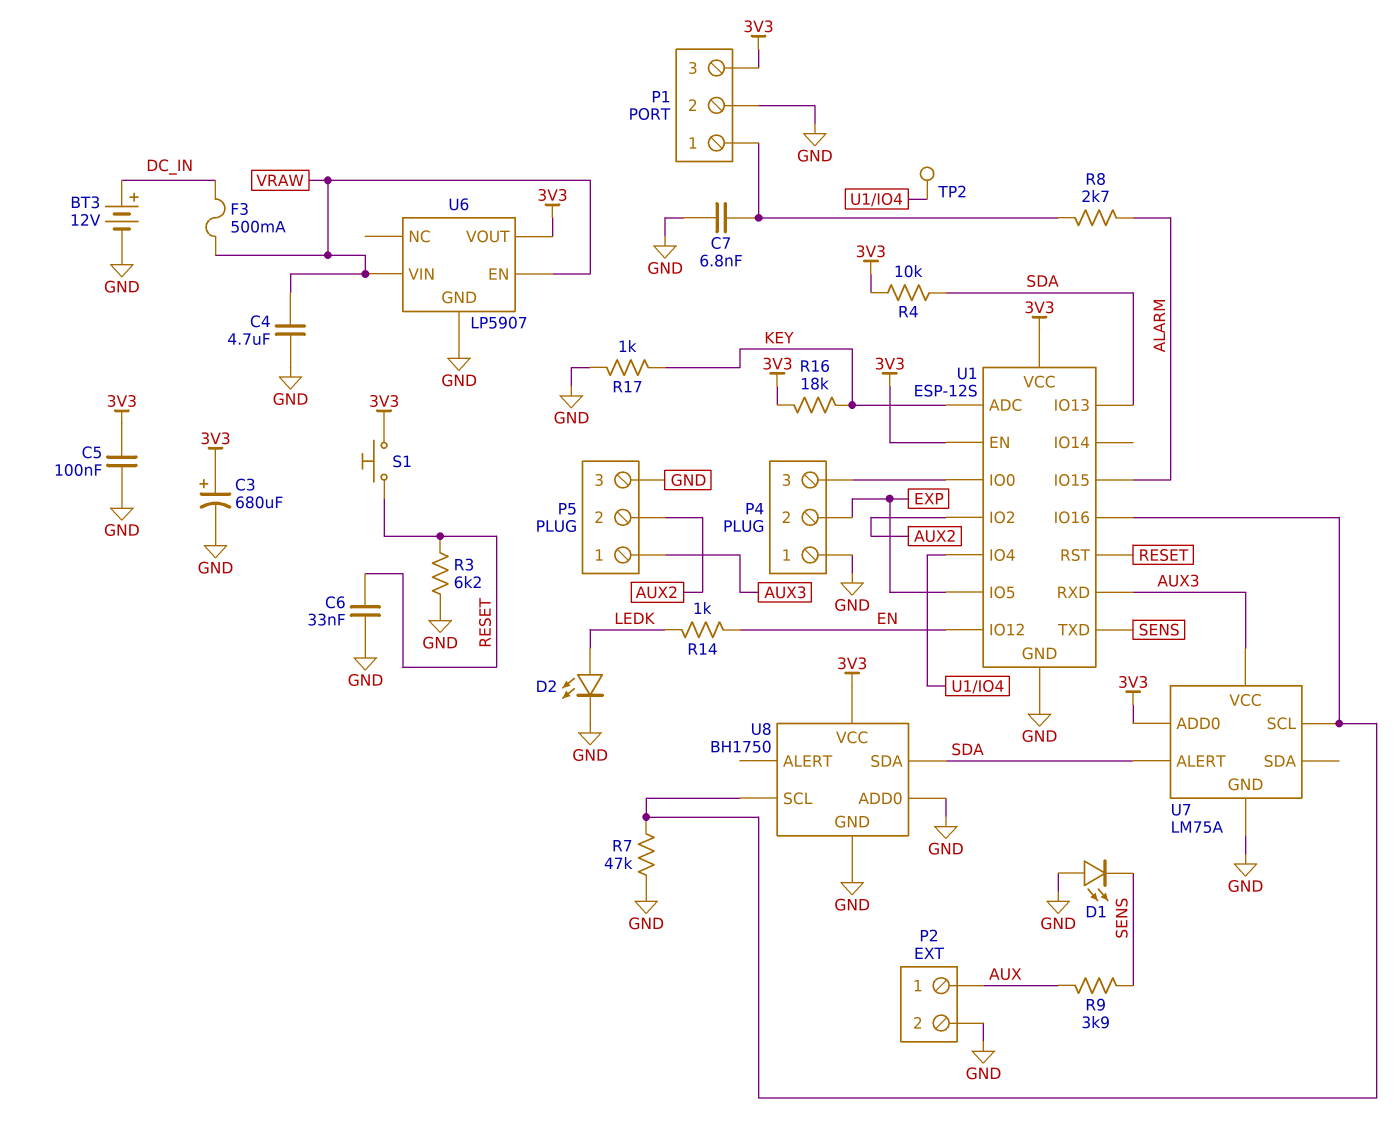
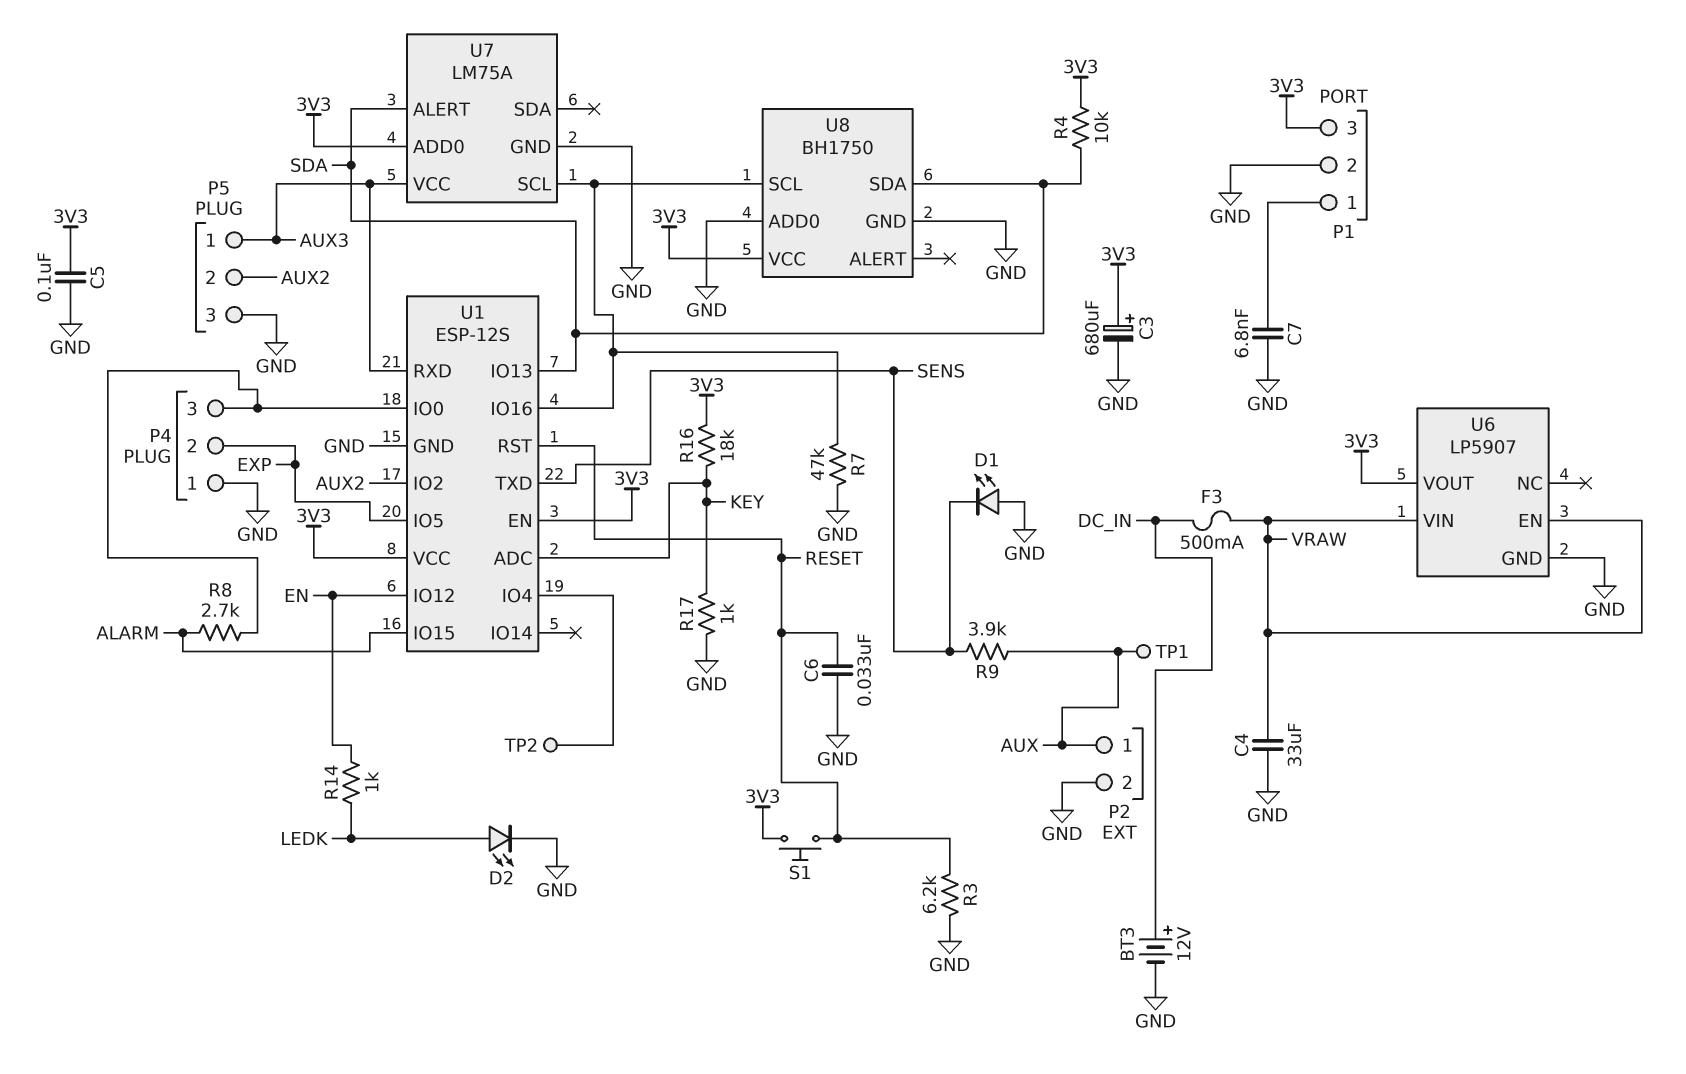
C4: 4.7uF (GND, VRAW) -> 33uF (GND, VRAW)
R8: 2.7k (ALARM, P1/1) -> 2.7k (ALARM, P4/3)
TP1: none -> test point (AUX)

